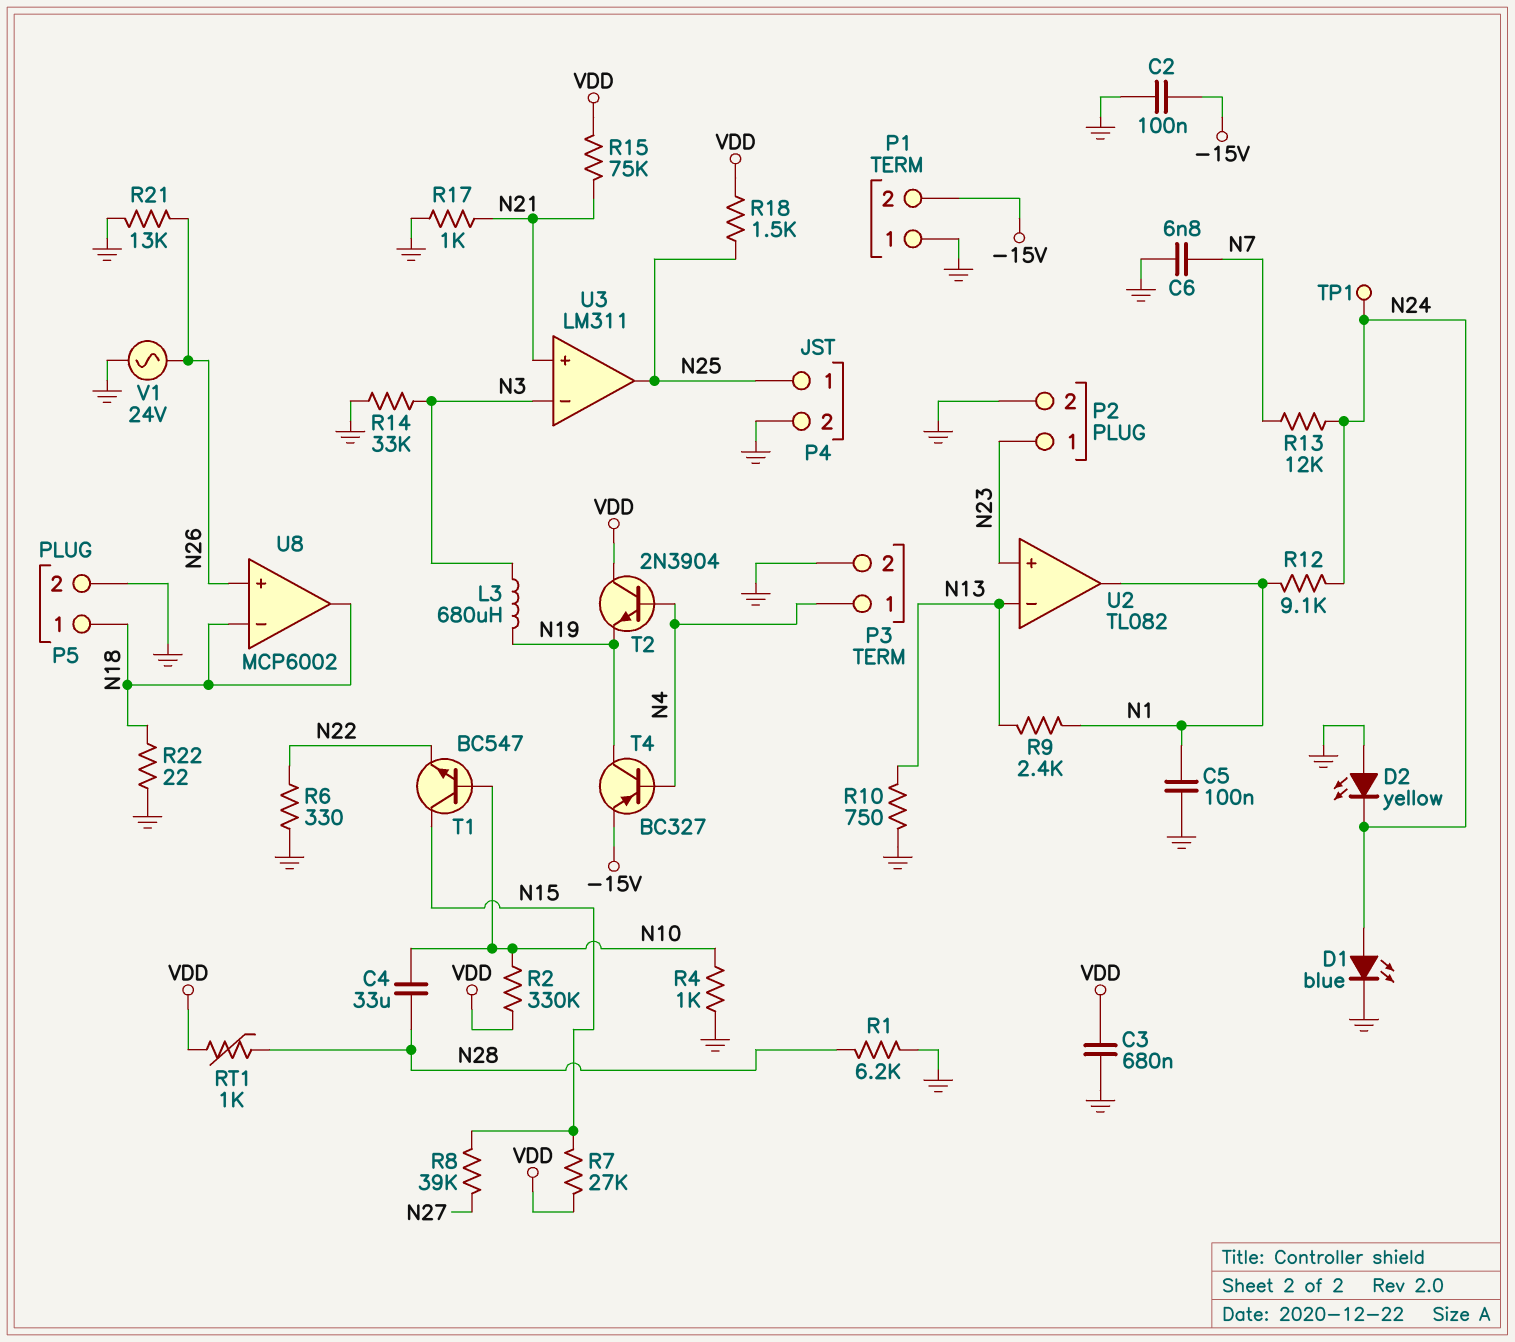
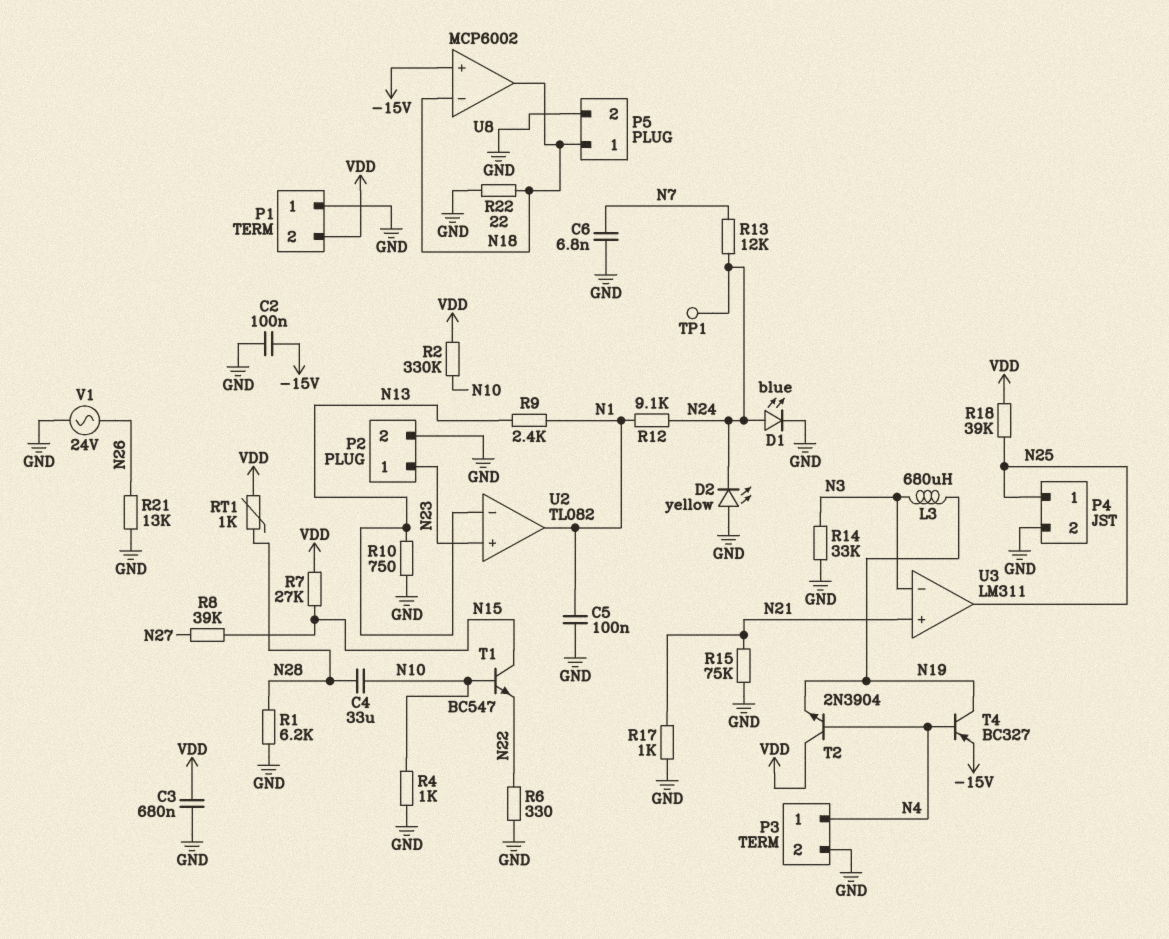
P1 pin 2: -15V -> VDD
R15: 75k (N21, VDD) -> 75k (GND, N21)
R18: 1.5k (N25, VDD) -> 39k (N25, VDD)
U8 pin in+: N26 -> -15V

